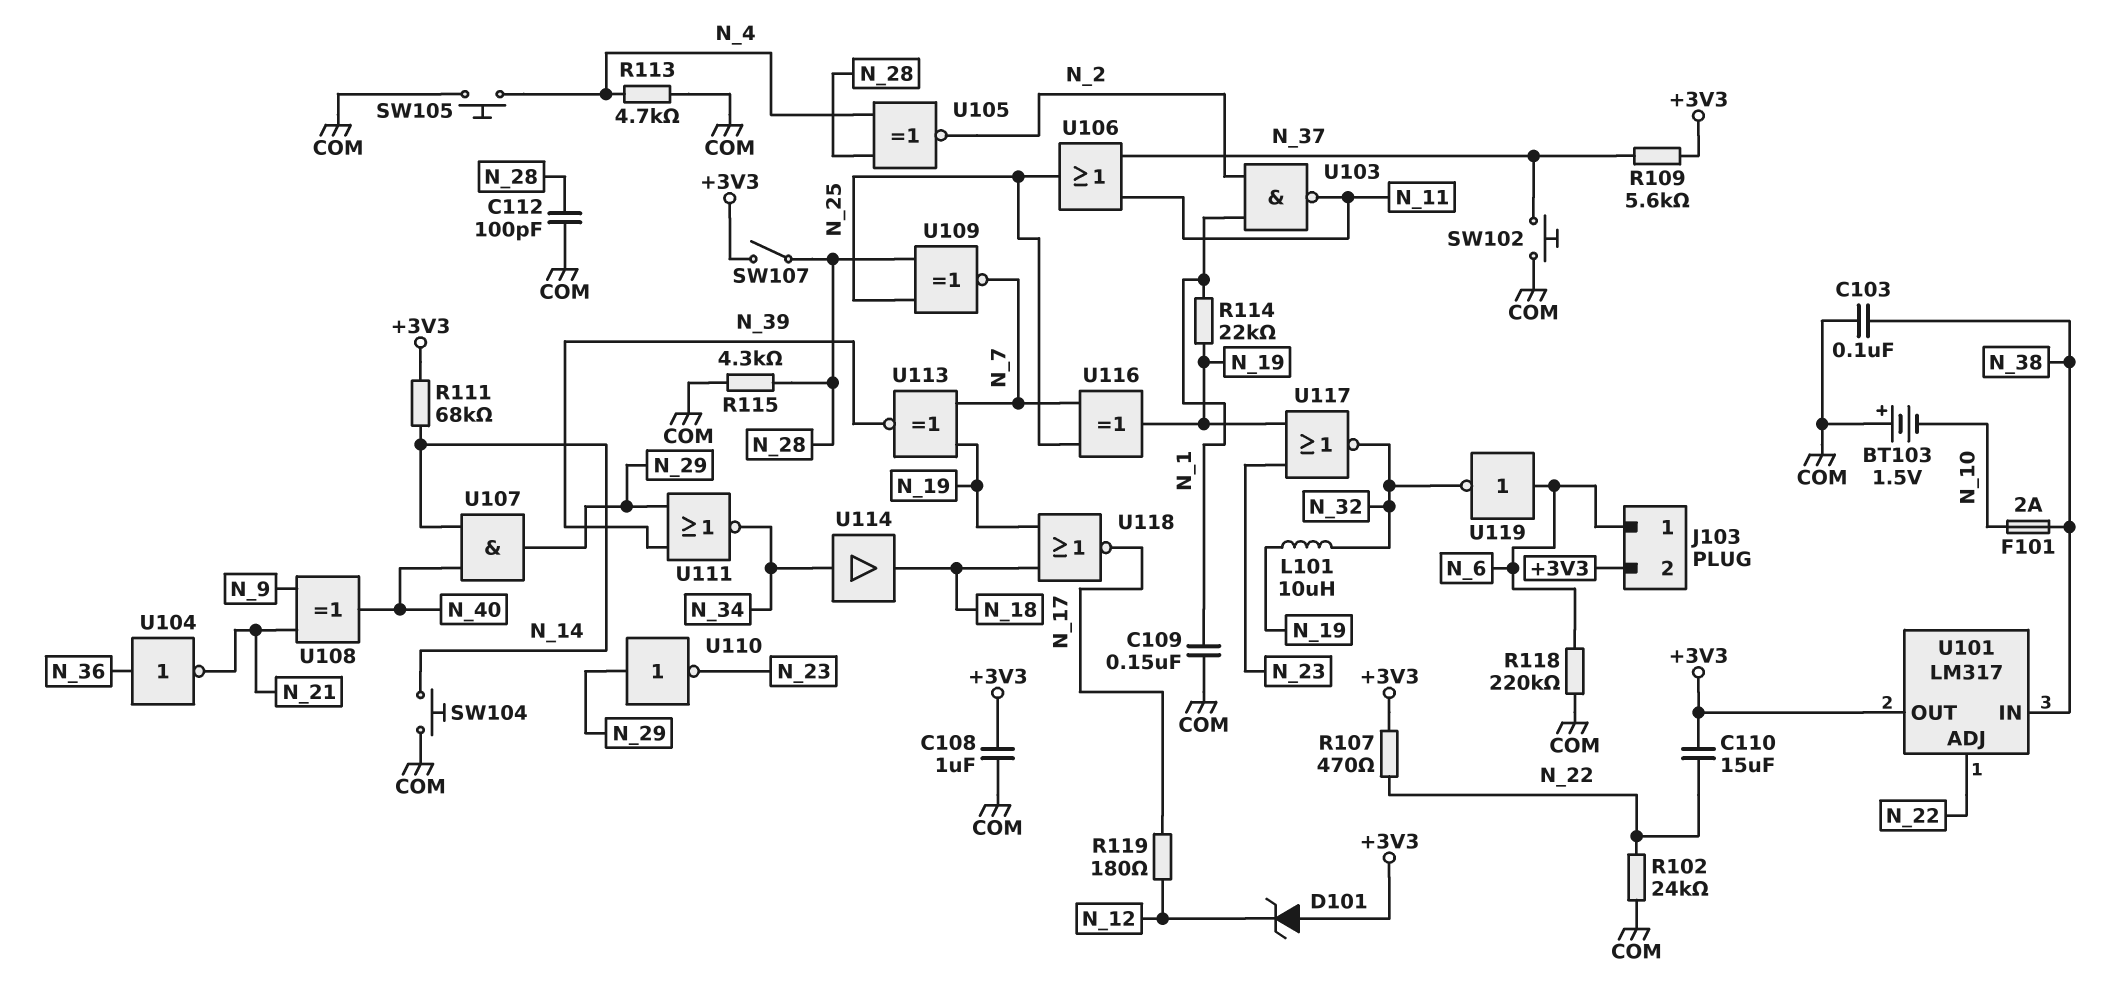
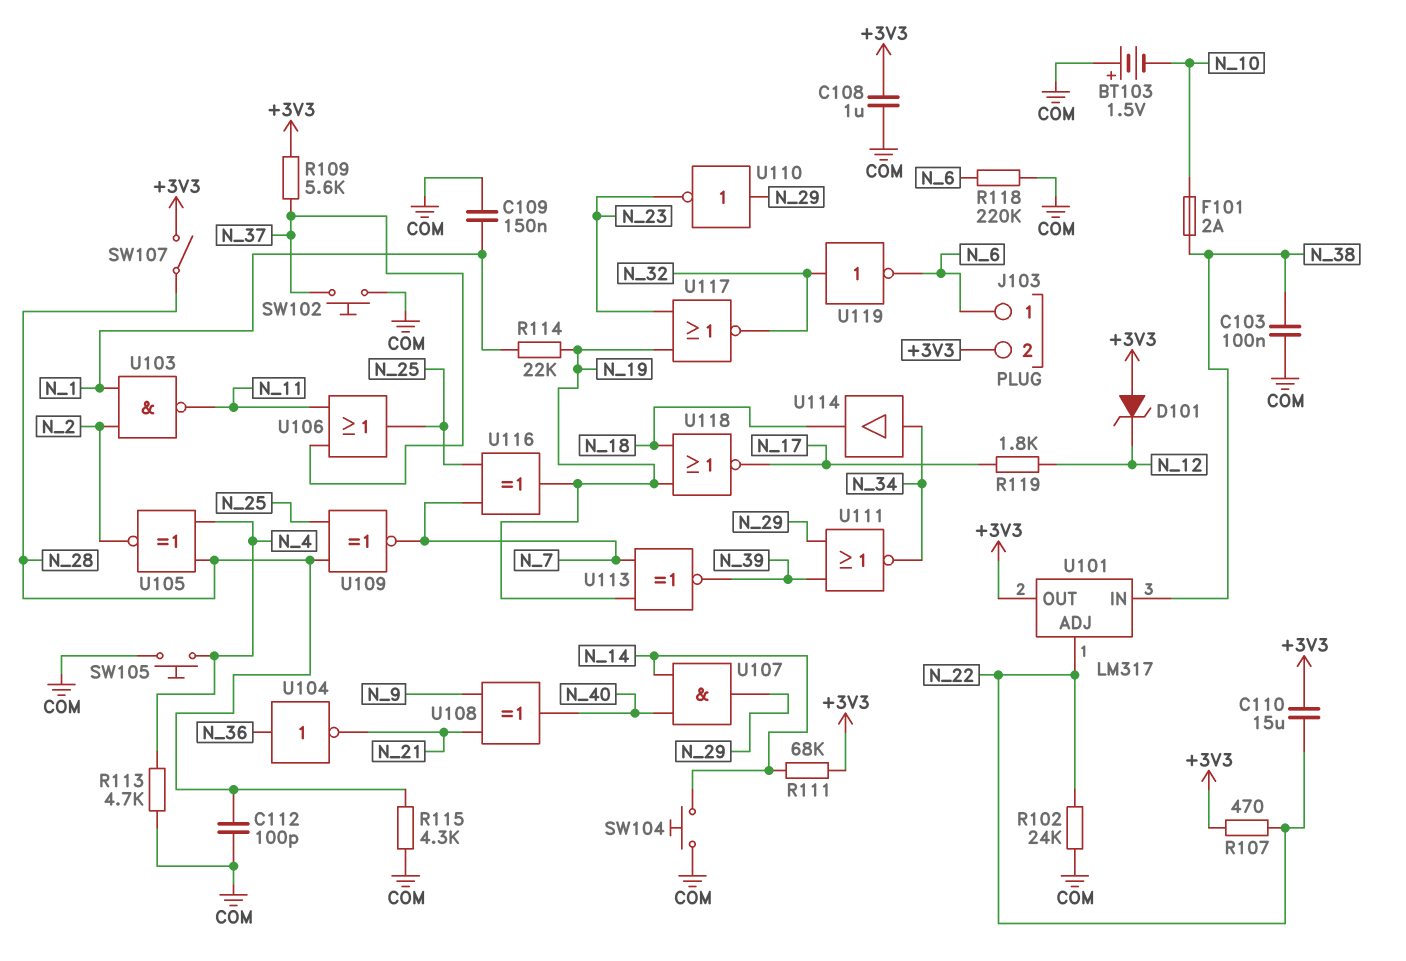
L101: 10uH (N_19, N_32) -> none
R119: 180 (N_12, N_17) -> 1.8k (N_12, N_17)
U119: NOT (in N_6, out N_32) -> NOT (in N_32, out N_6)

